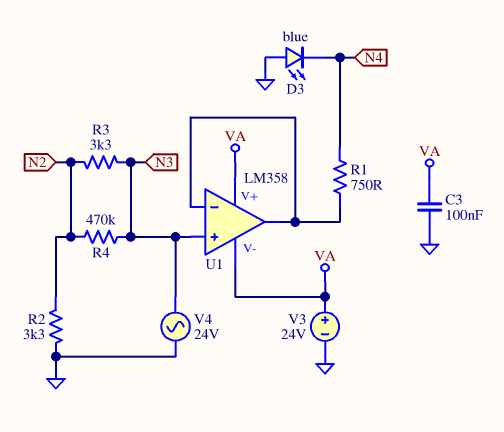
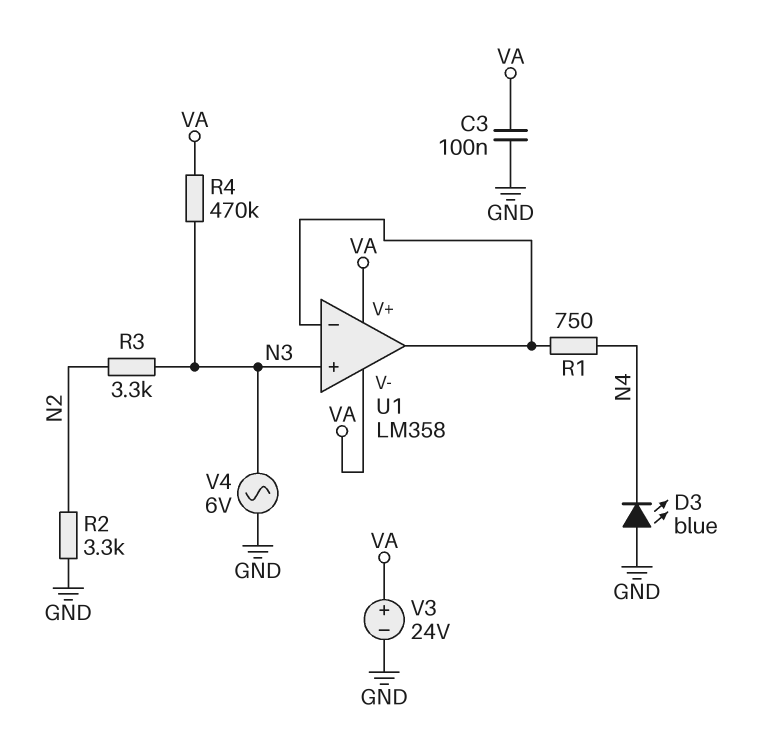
R4: 470k (N2, N3) -> 470k (N3, VA)
V4: AC 24V (GND, N3) -> AC 6V (GND, N3)

